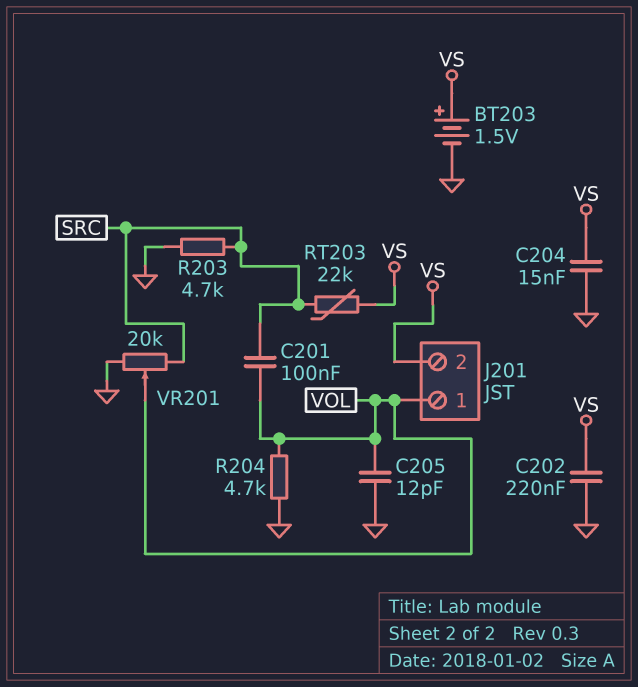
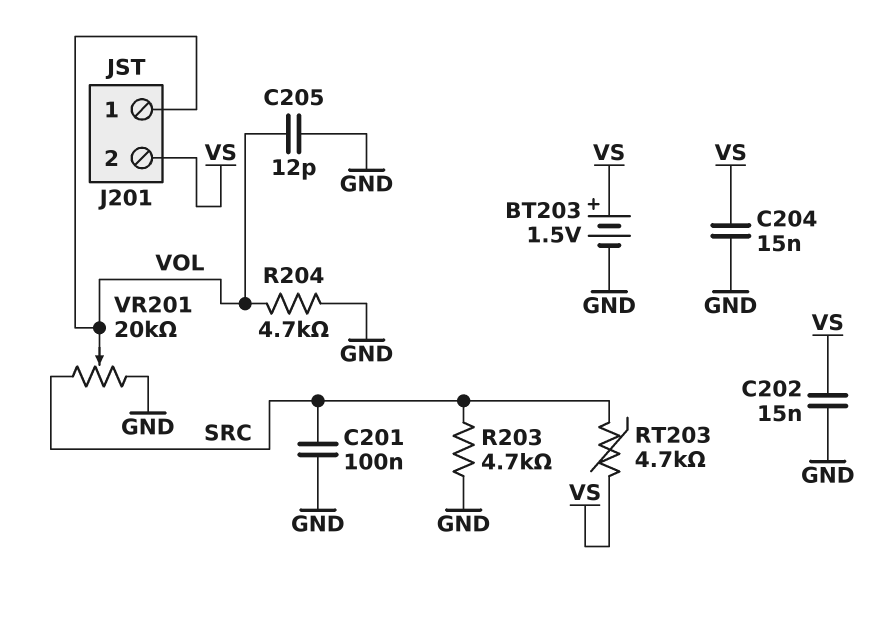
C201: 100nF (SRC, VOL) -> 100nF (GND, SRC)
C202: 220nF (GND, VS) -> 15nF (GND, VS)
RT203: 22k (SRC, VS) -> 4.7k (SRC, VS)

